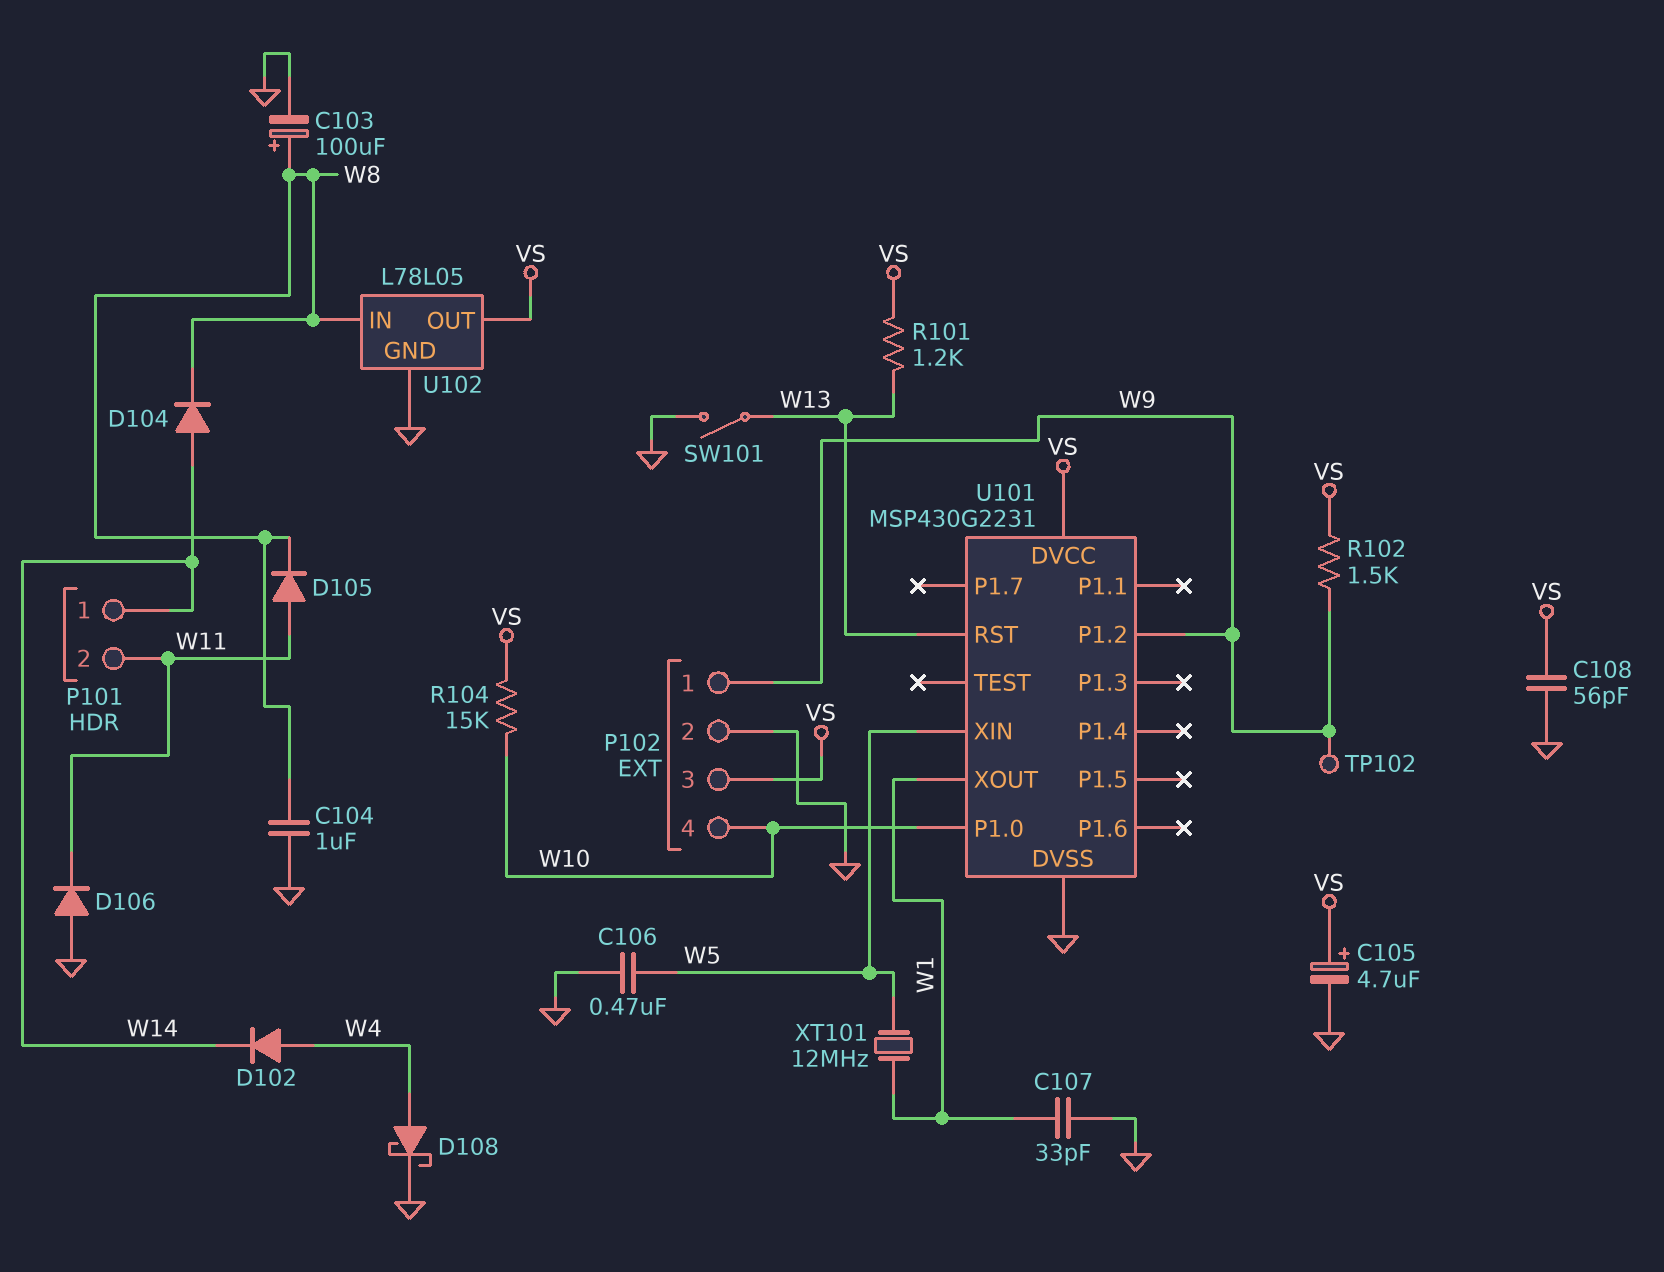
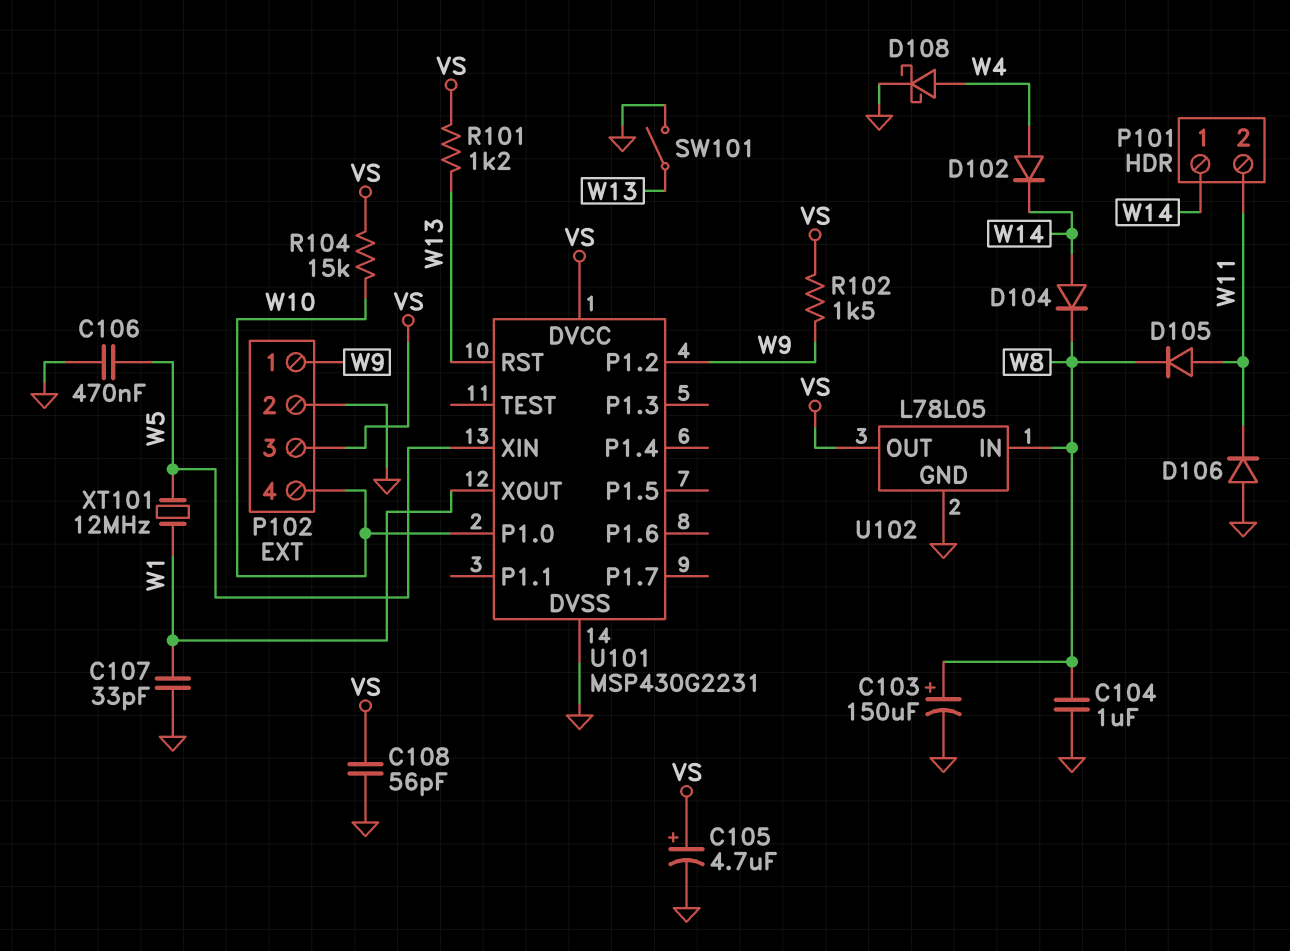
C103: 100uF (plus W8, minus GND) -> 150uF (plus W8, minus GND)
TP102: test point (W9) -> none

